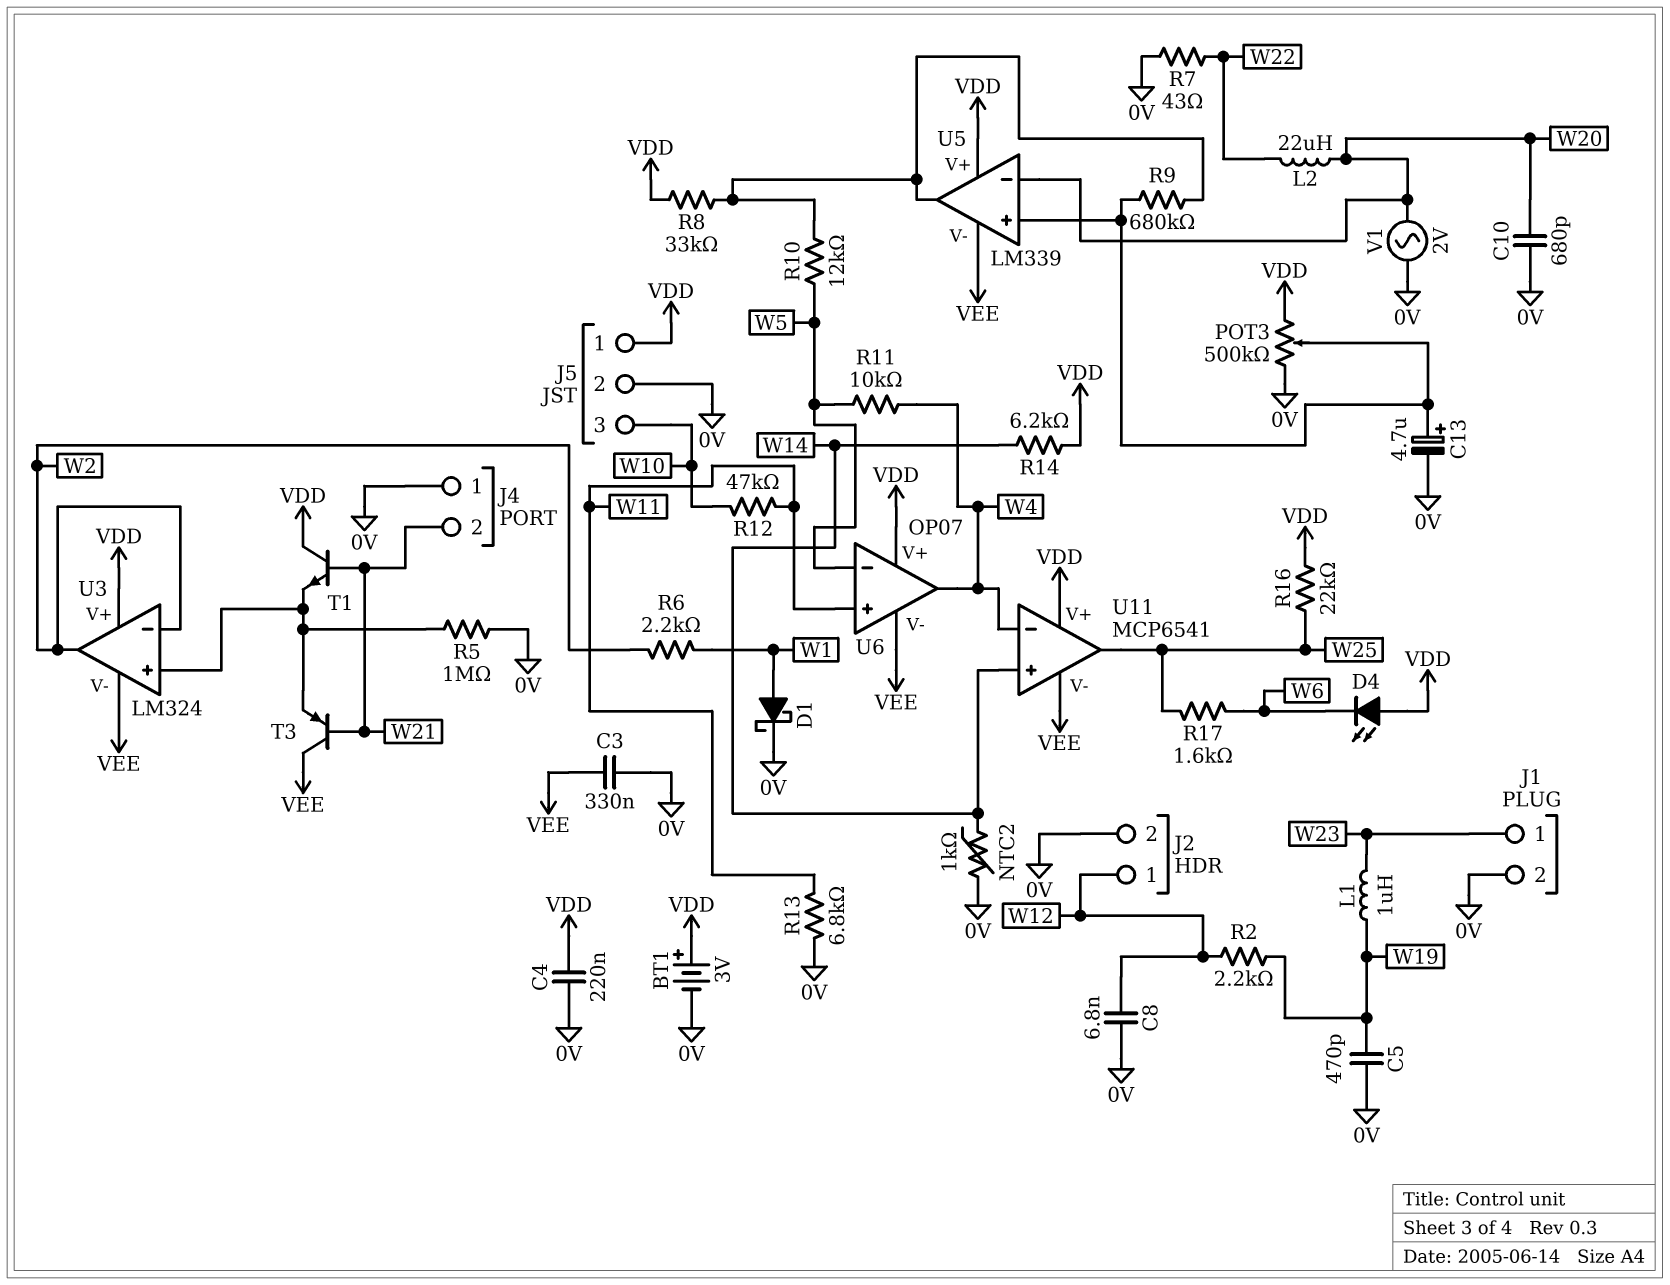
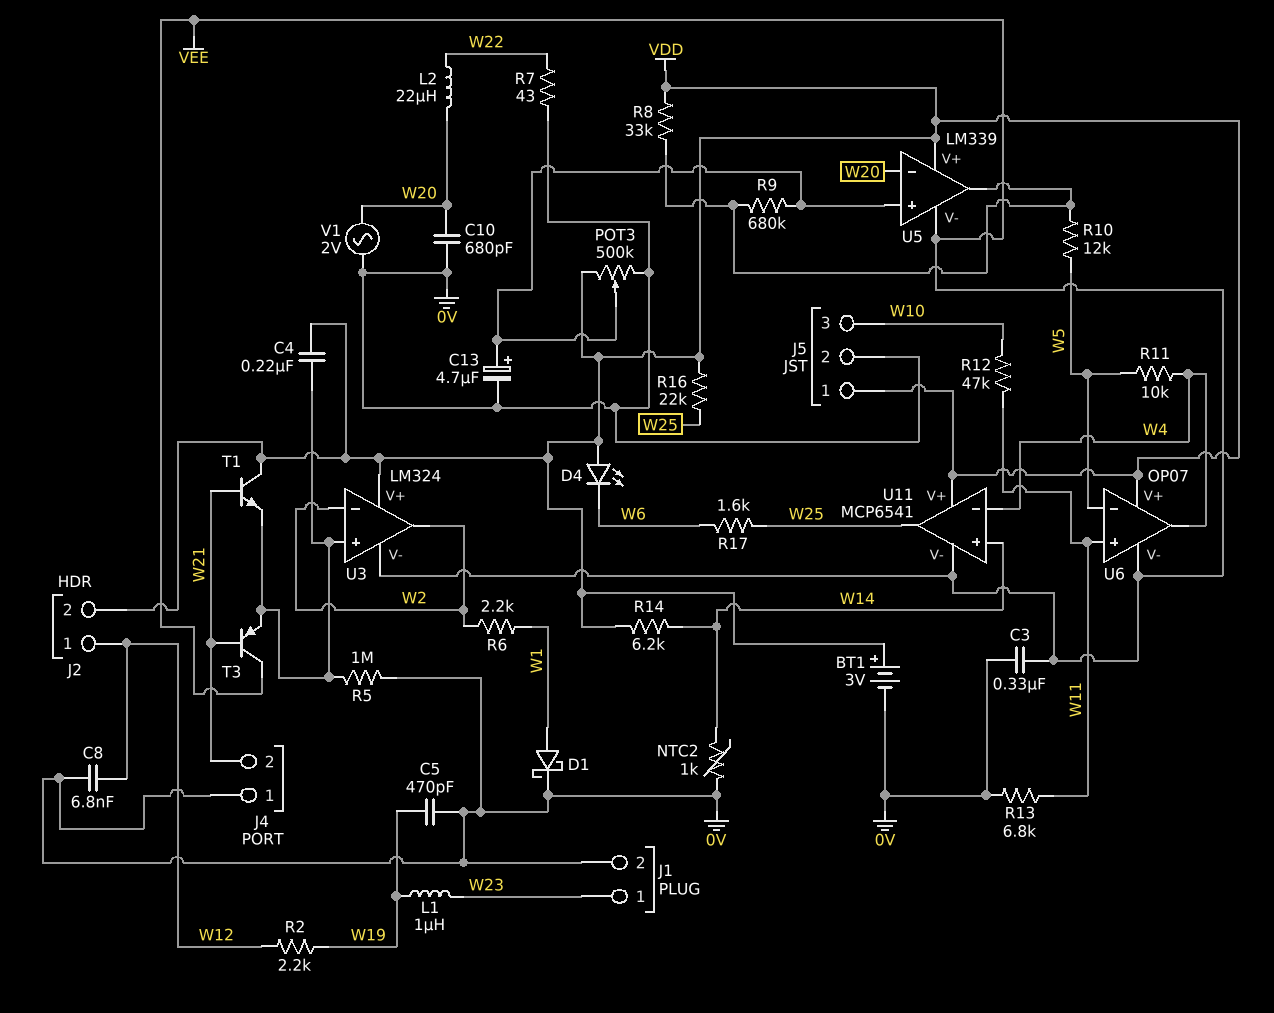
C4: 220nF (0V, VDD) -> 220nF (U3/in+, VDD)
J2 pin 2: 0V -> VDD

